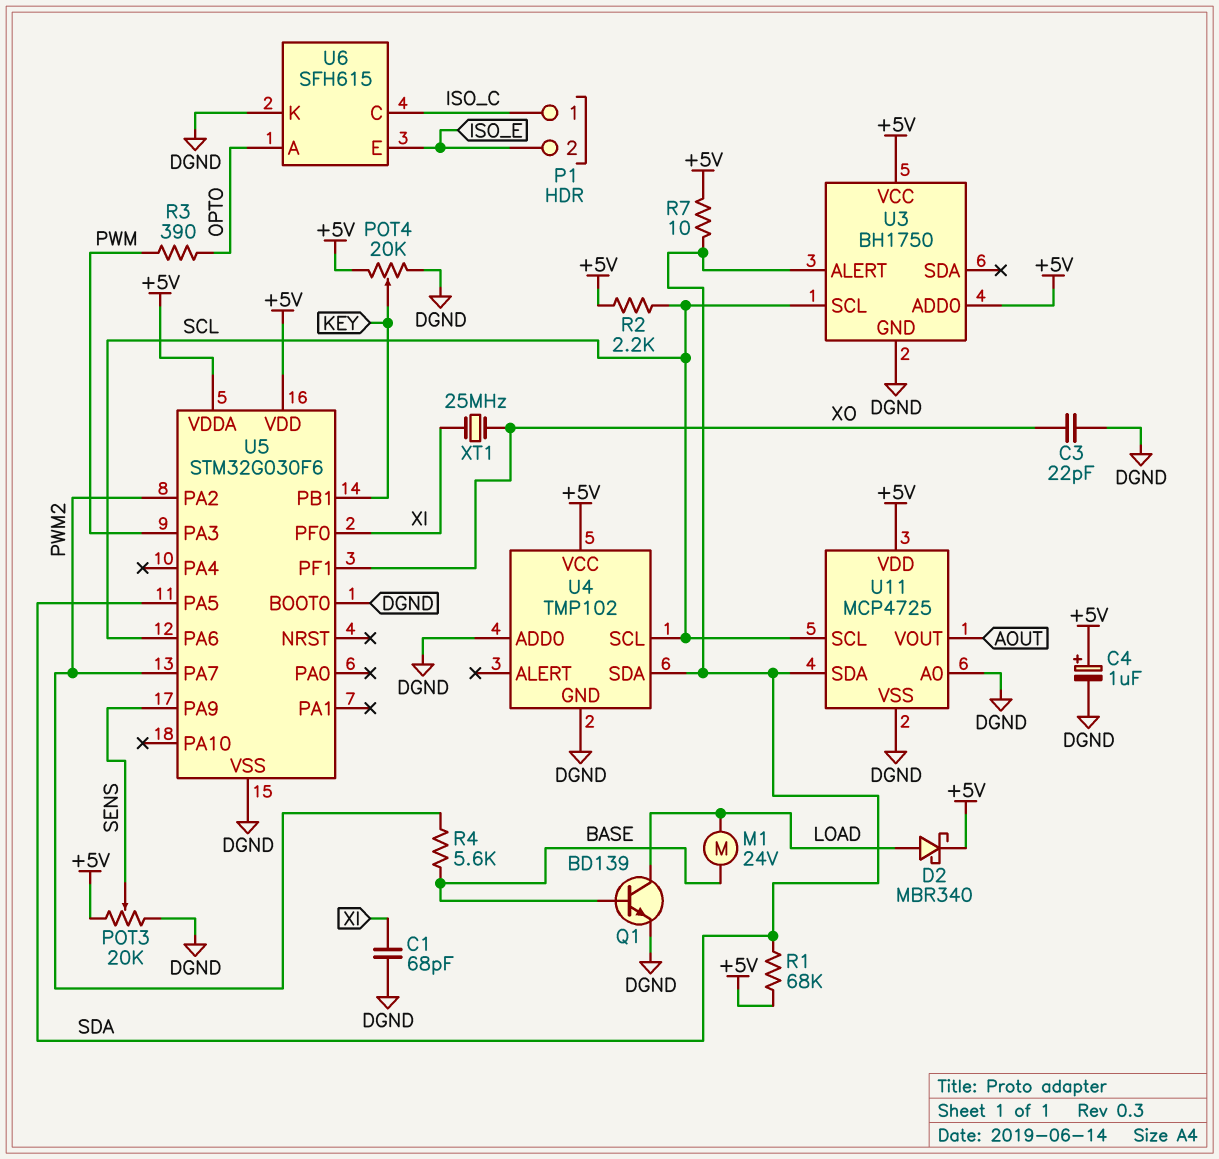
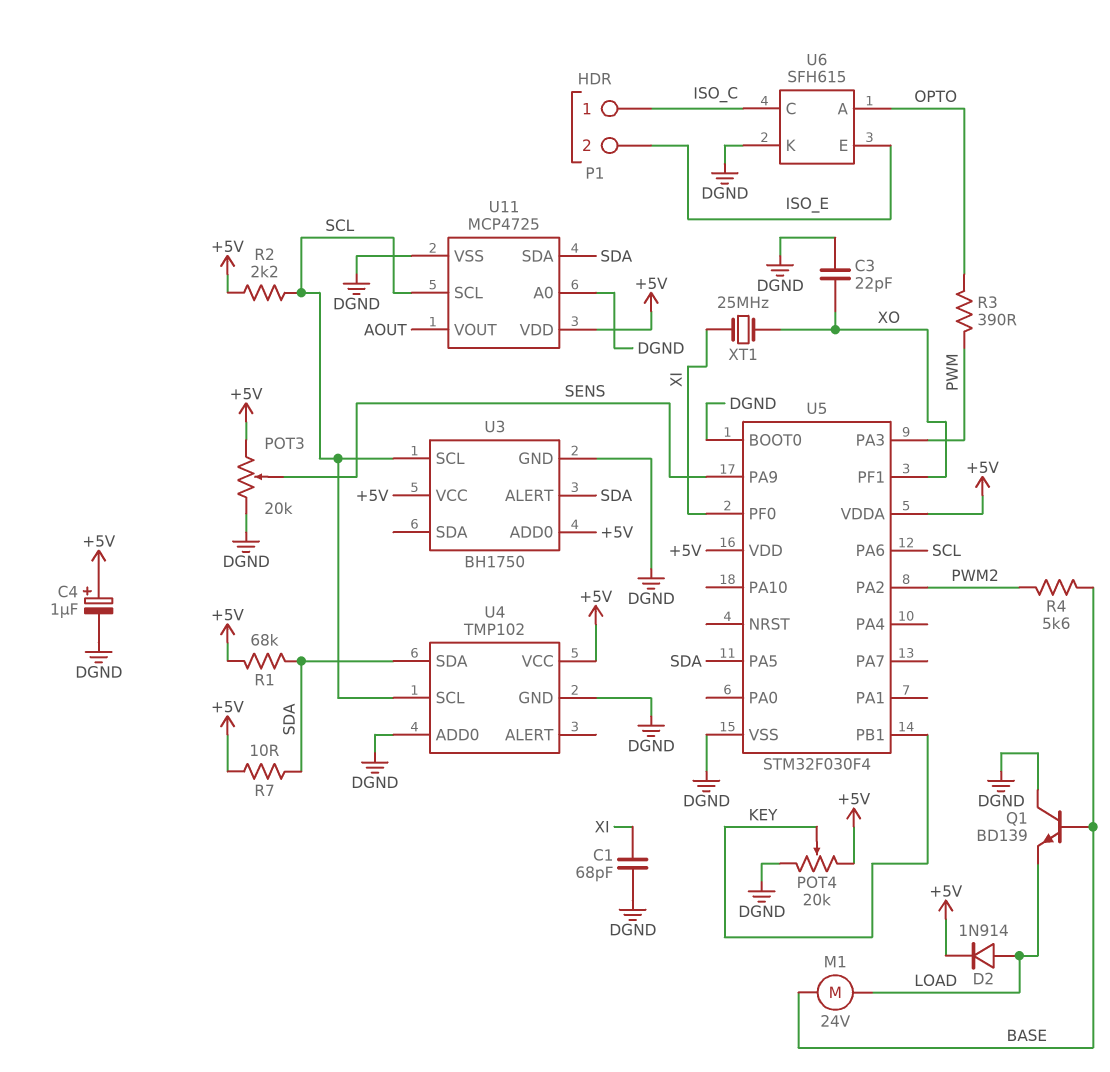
D2: schottky MBR340 (A LOAD, K +5V) -> diode 1N914 (A LOAD, K +5V)
Q1: NPN BD139 (B BASE, C LOAD, E DGND) -> NPN BD139 (B BASE, C DGND, E LOAD)
U5: STM32G030F6 -> STM32F030F4
U5 pin PA7: PWM2 -> none

